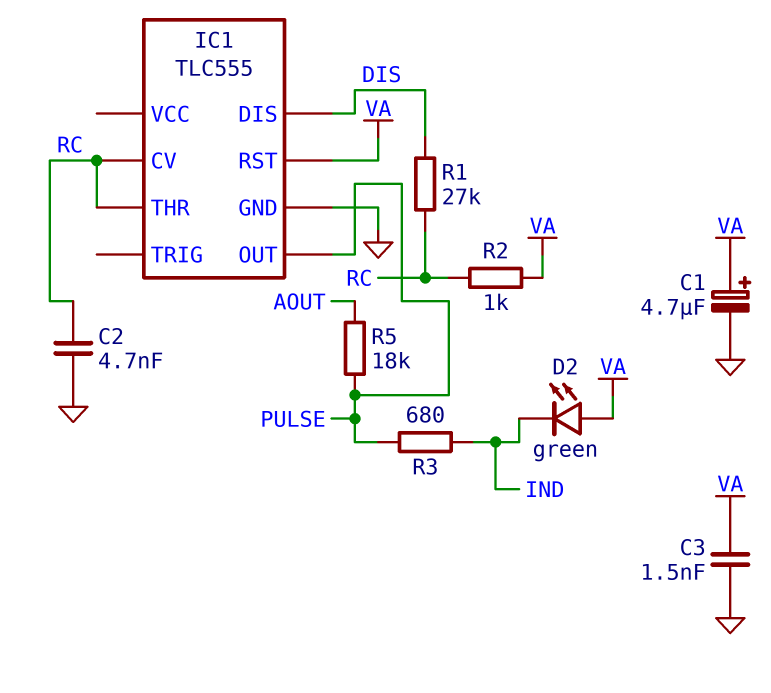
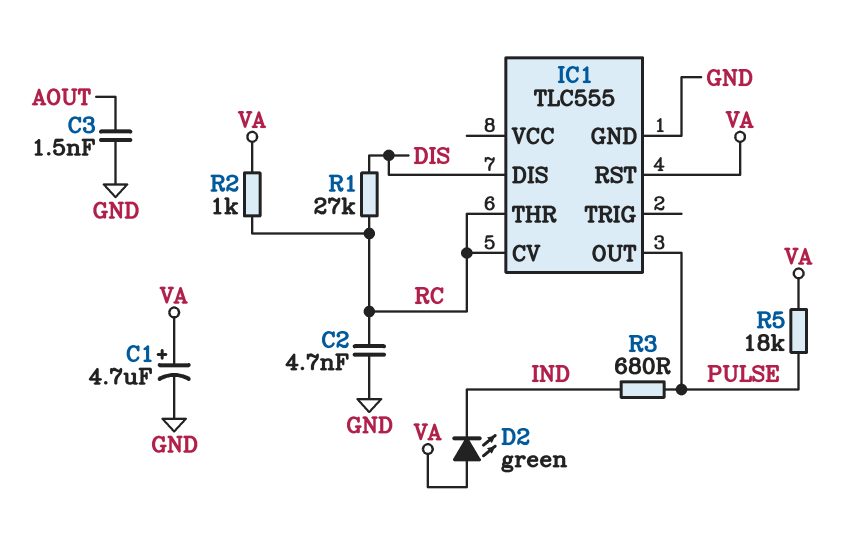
C3: 1.5nF (GND, VA) -> 1.5nF (AOUT, GND)
R5: 18k (AOUT, PULSE) -> 18k (PULSE, VA)

